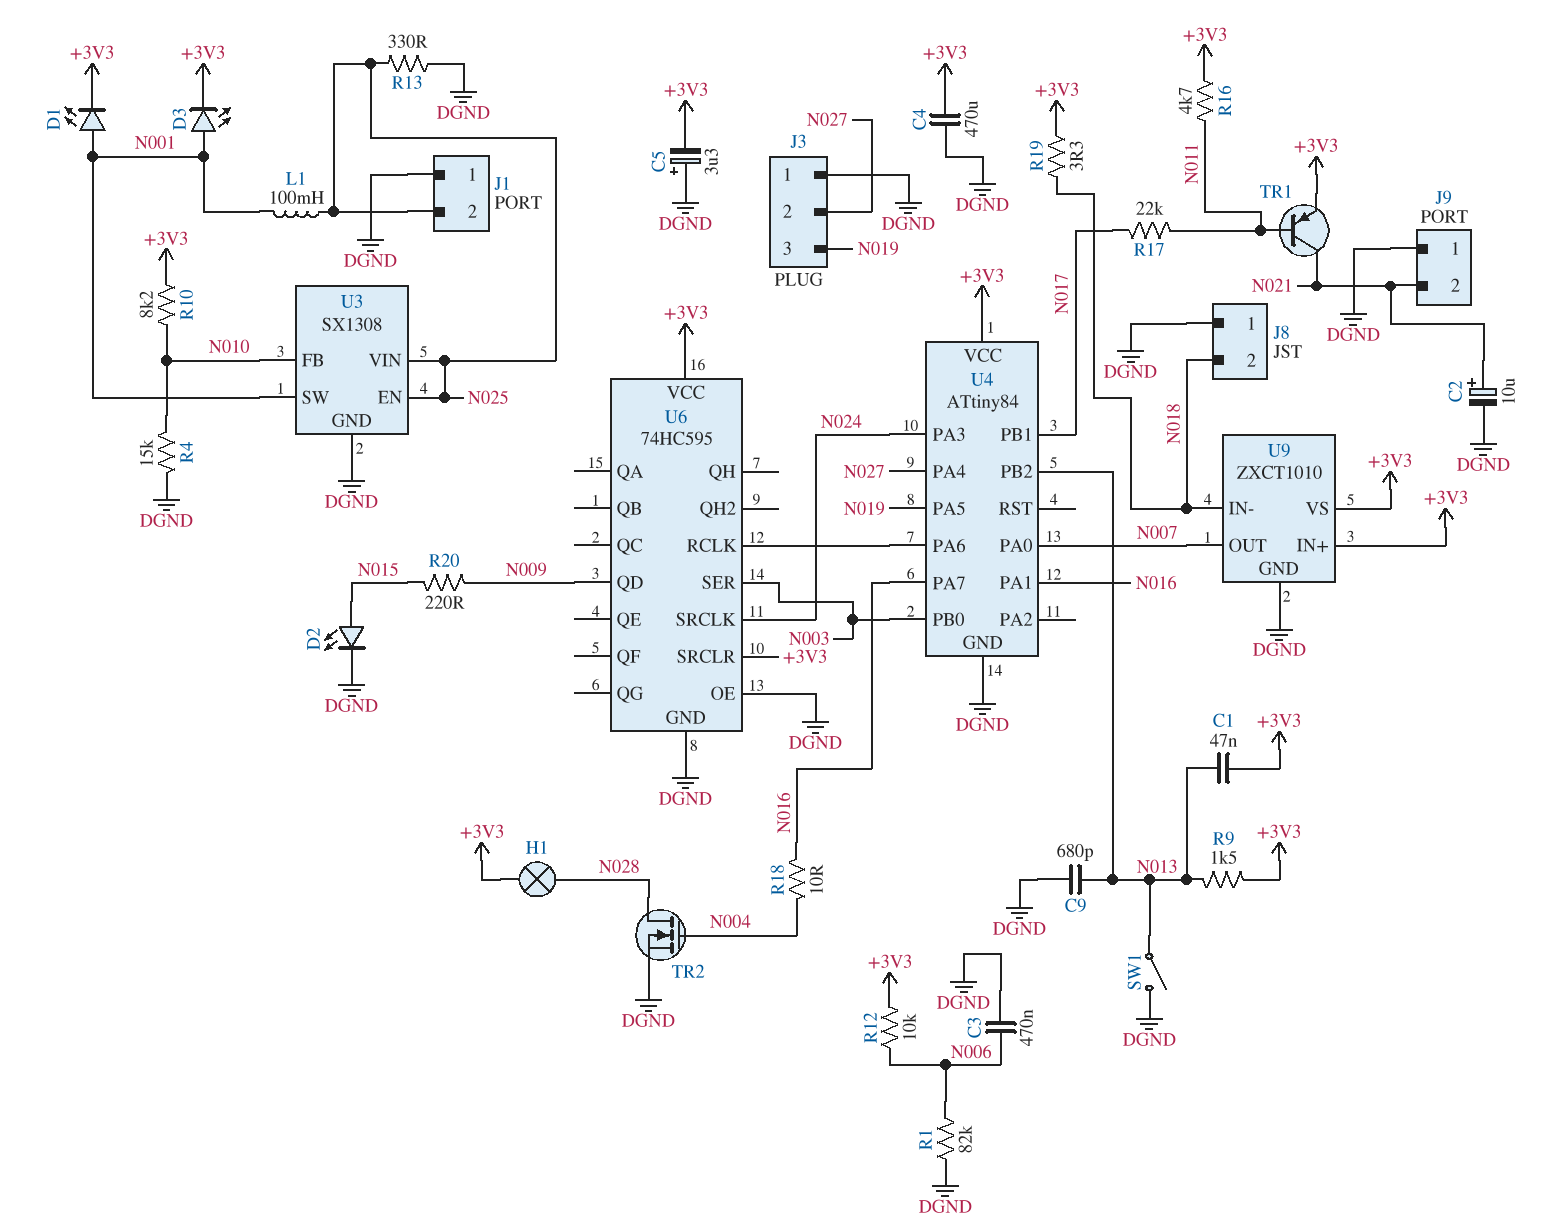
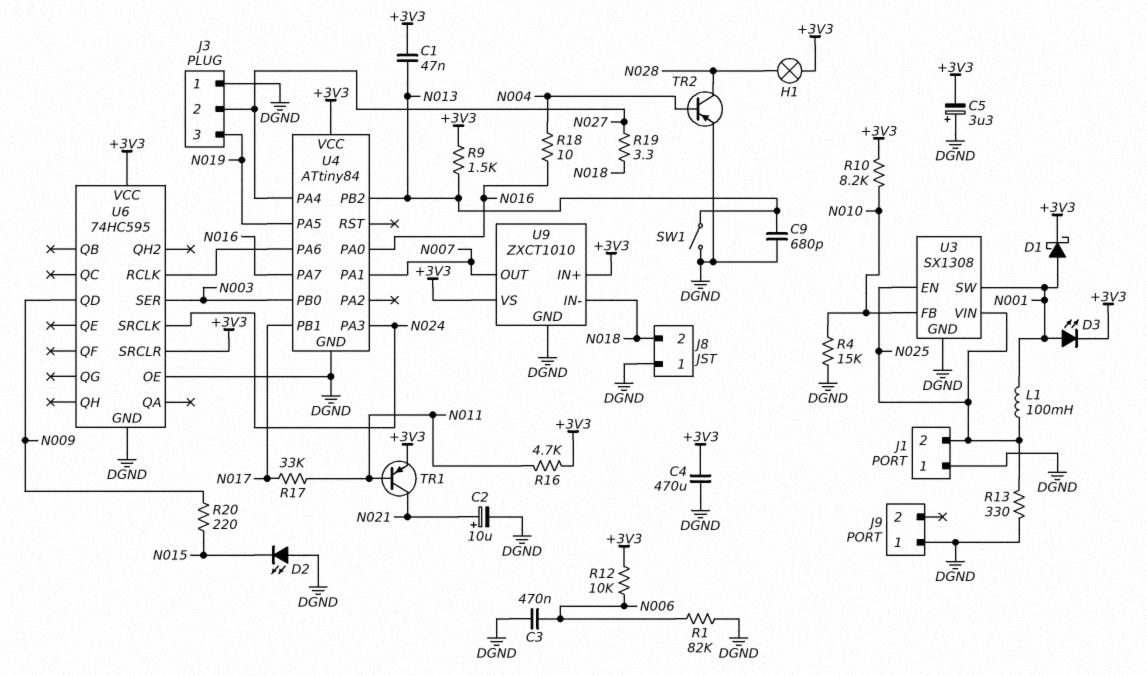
D1: LED (A N001, K +3V3) -> schottky (A N001, K +3V3)
D2: LED (A N015, K DGND) -> LED (A DGND, K N015)
J9 pin 2: N021 -> none
R17: 22k (N011, N017) -> 33k (N011, N017)
R19: 3.3 (+3V3, N018) -> 3.3 (N018, N027)
TR2: NMOS (G N004, D N028, S DGND) -> PNP (B N004, C N028, E DGND)
U4 pin PA0: N007 -> N016
U4 pin PA1: N016 -> N007

